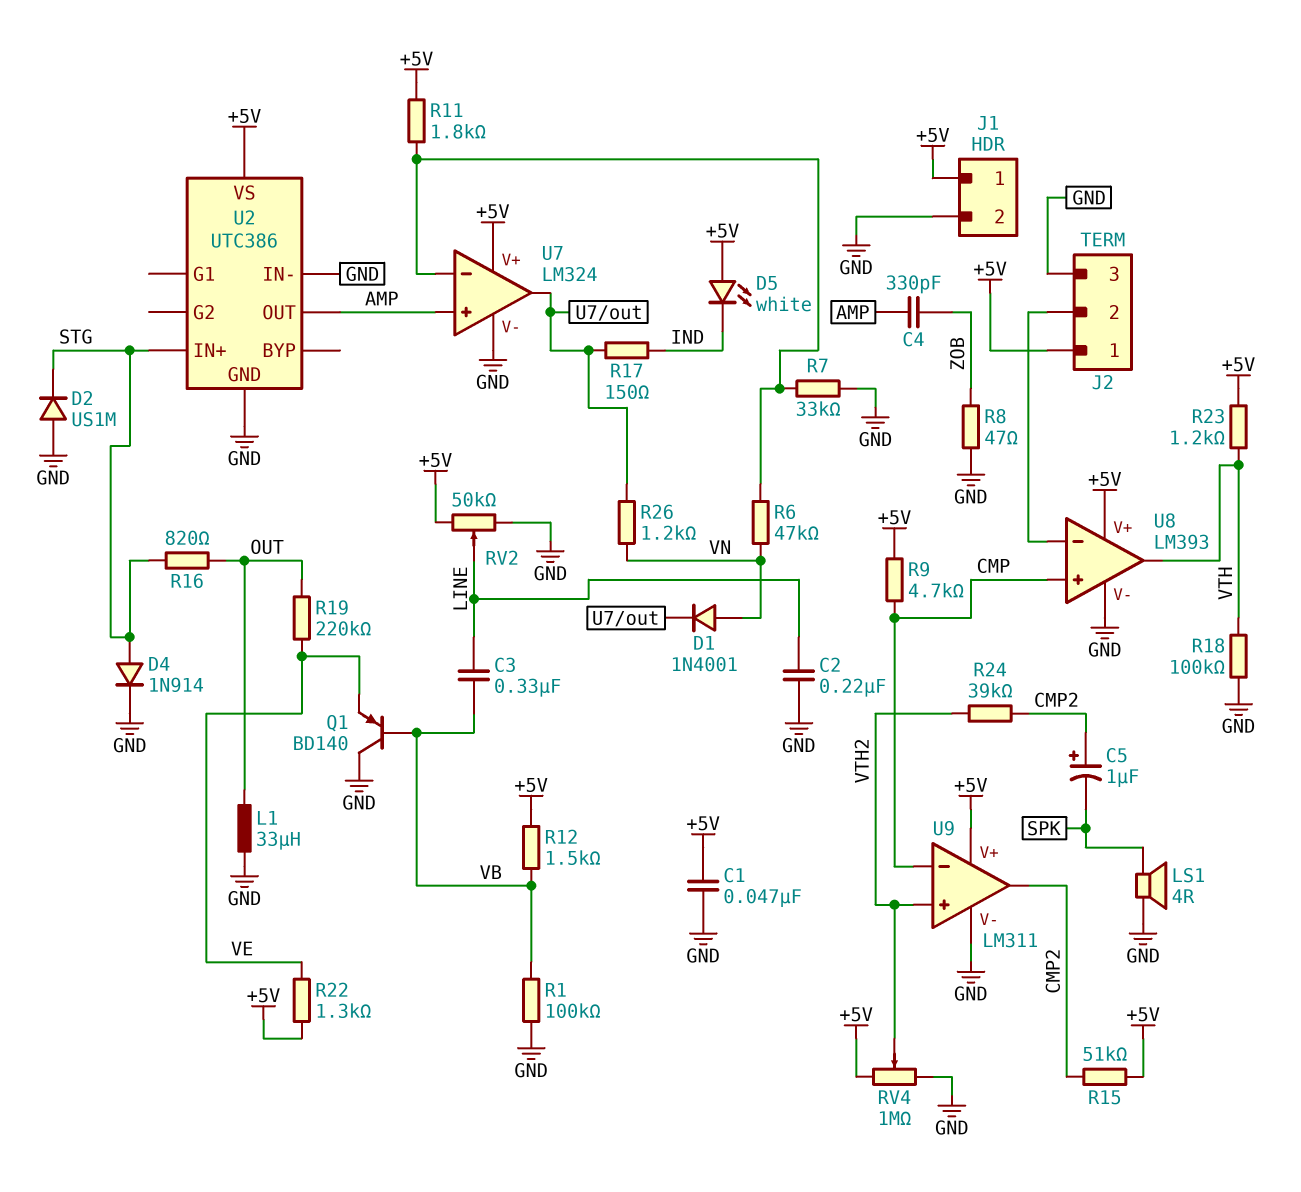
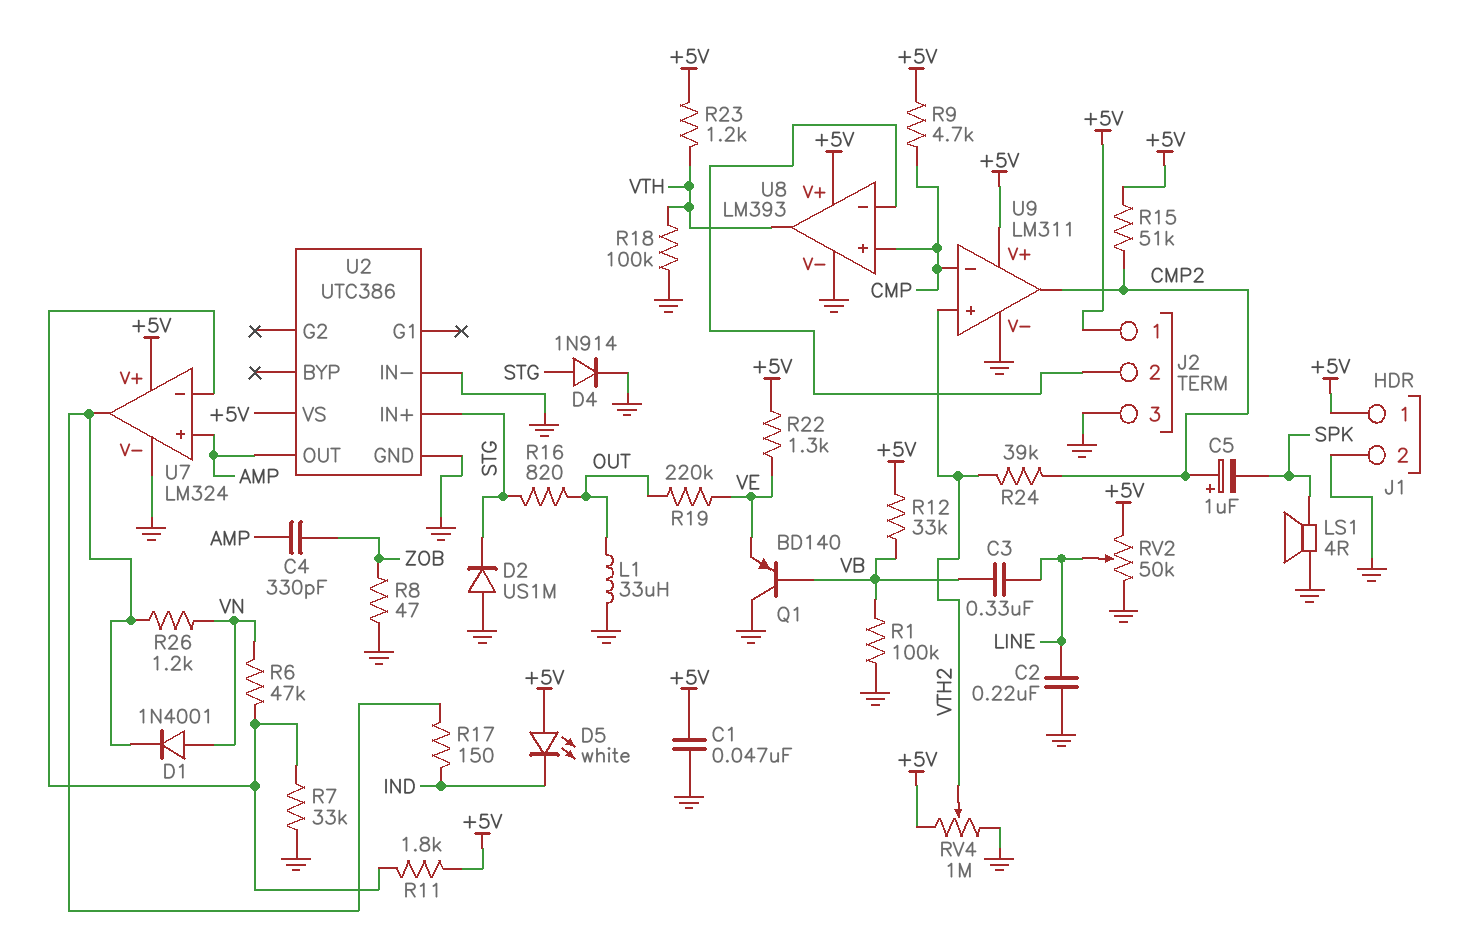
R12: 1.5k (+5V, VB) -> 33k (+5V, VB)

